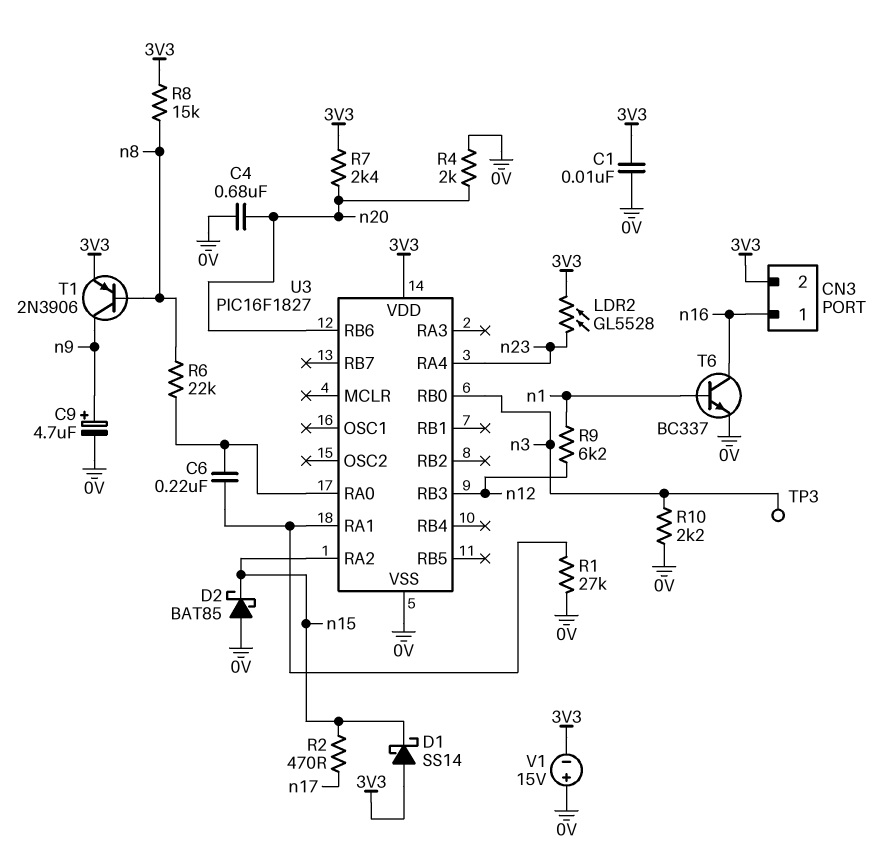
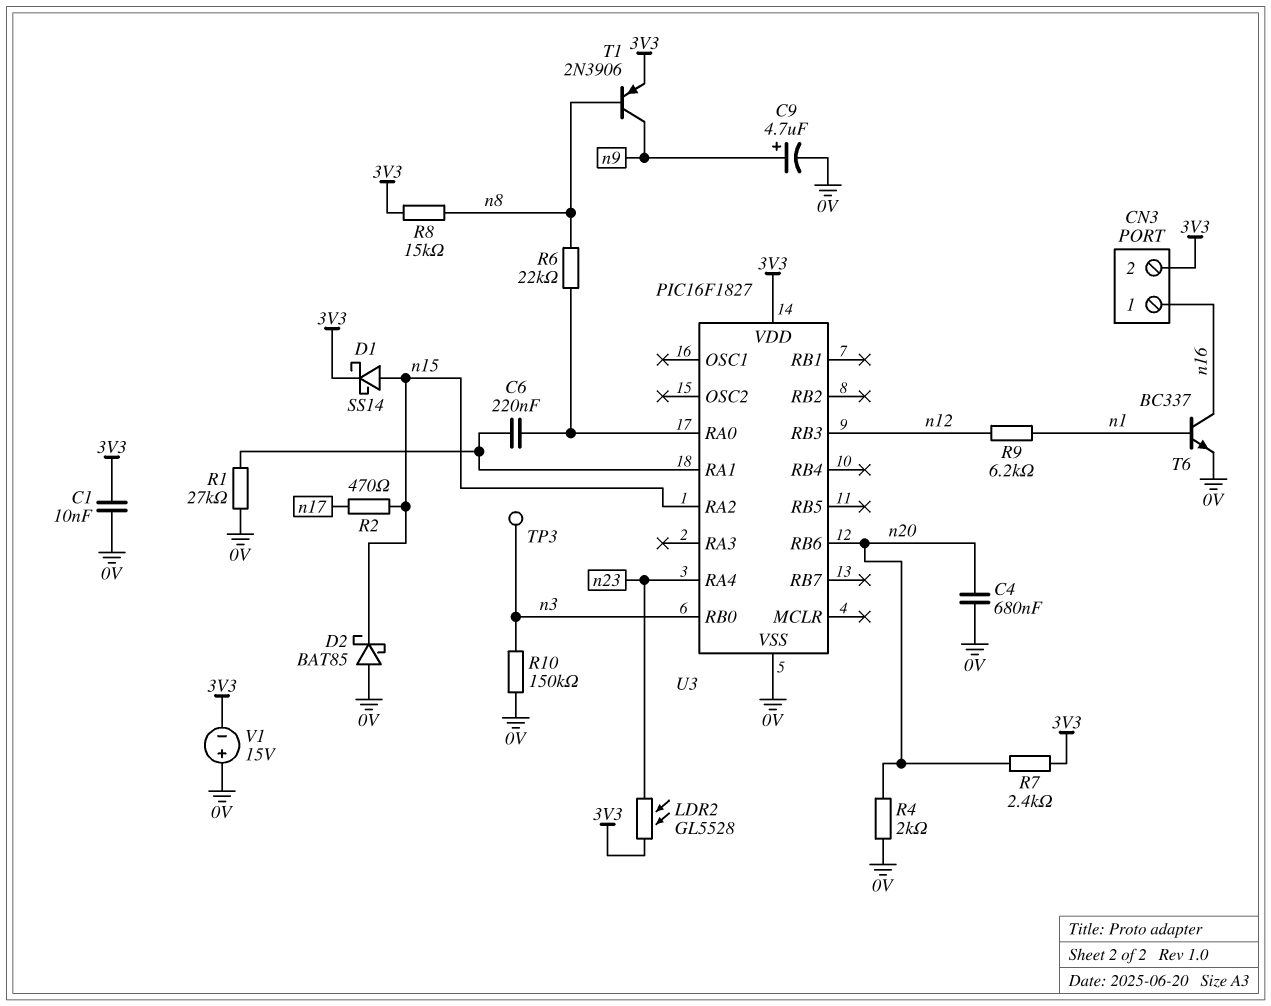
D1: schottky SS14 (A 3V3, K n15) -> schottky SS14 (A n15, K 3V3)
R10: 2.2k (0V, n3) -> 150k (0V, n3)

